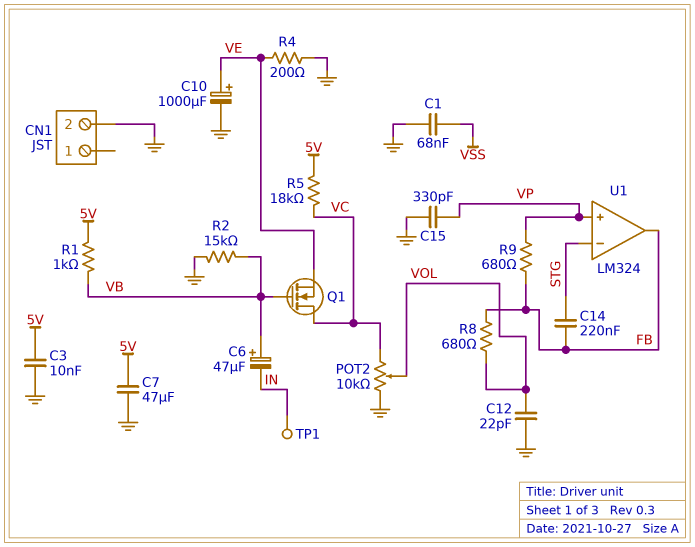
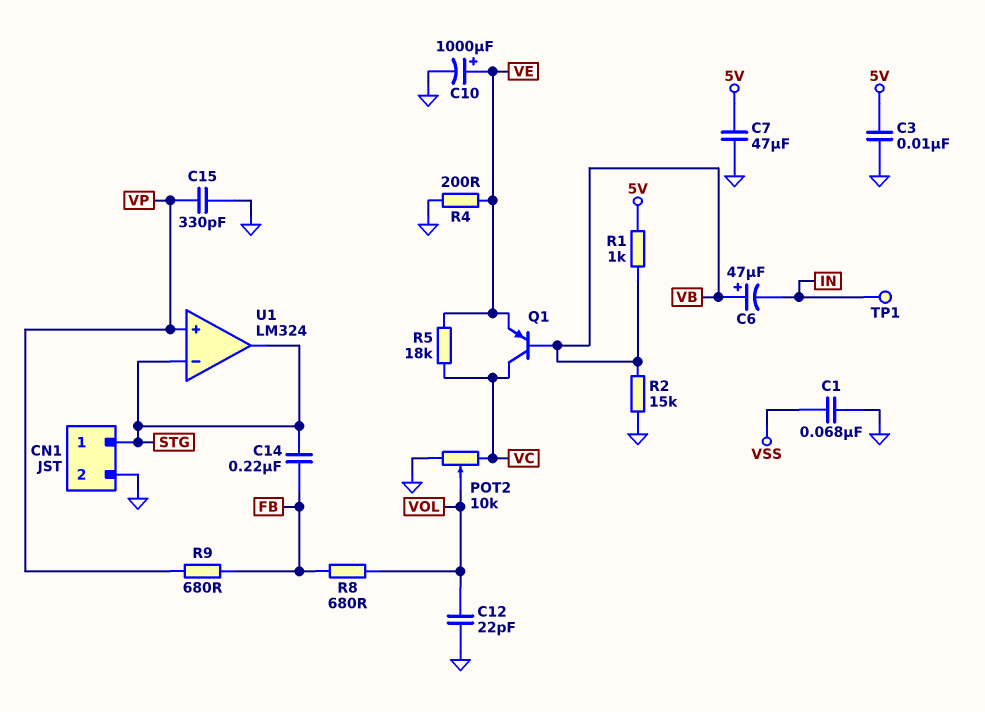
CN1 pin 1: none -> STG
Q1: NMOS (G VB, D VC, S VE) -> PNP (B VB, C VC, E VE)
R5: 18k (5V, VC) -> 18k (VC, VE)
U1 pin out: FB -> STG

